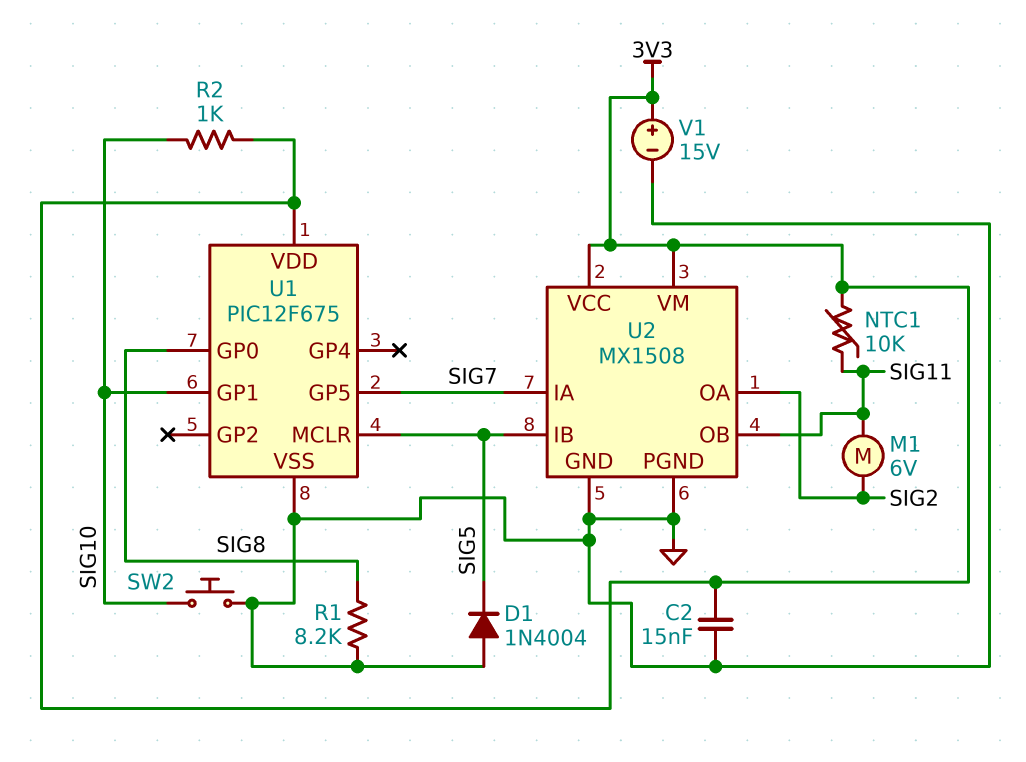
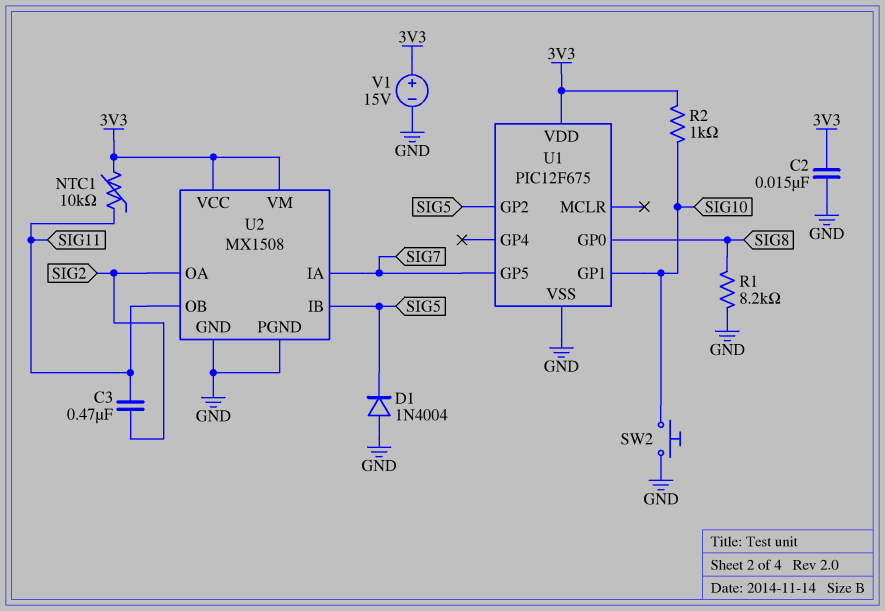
C3: none -> 470nF (SIG2, SIG11)
M1: motor 6V (SIG2, SIG11) -> none
U1 pin GP2: none -> SIG5
U1 pin MCLR: SIG5 -> none

